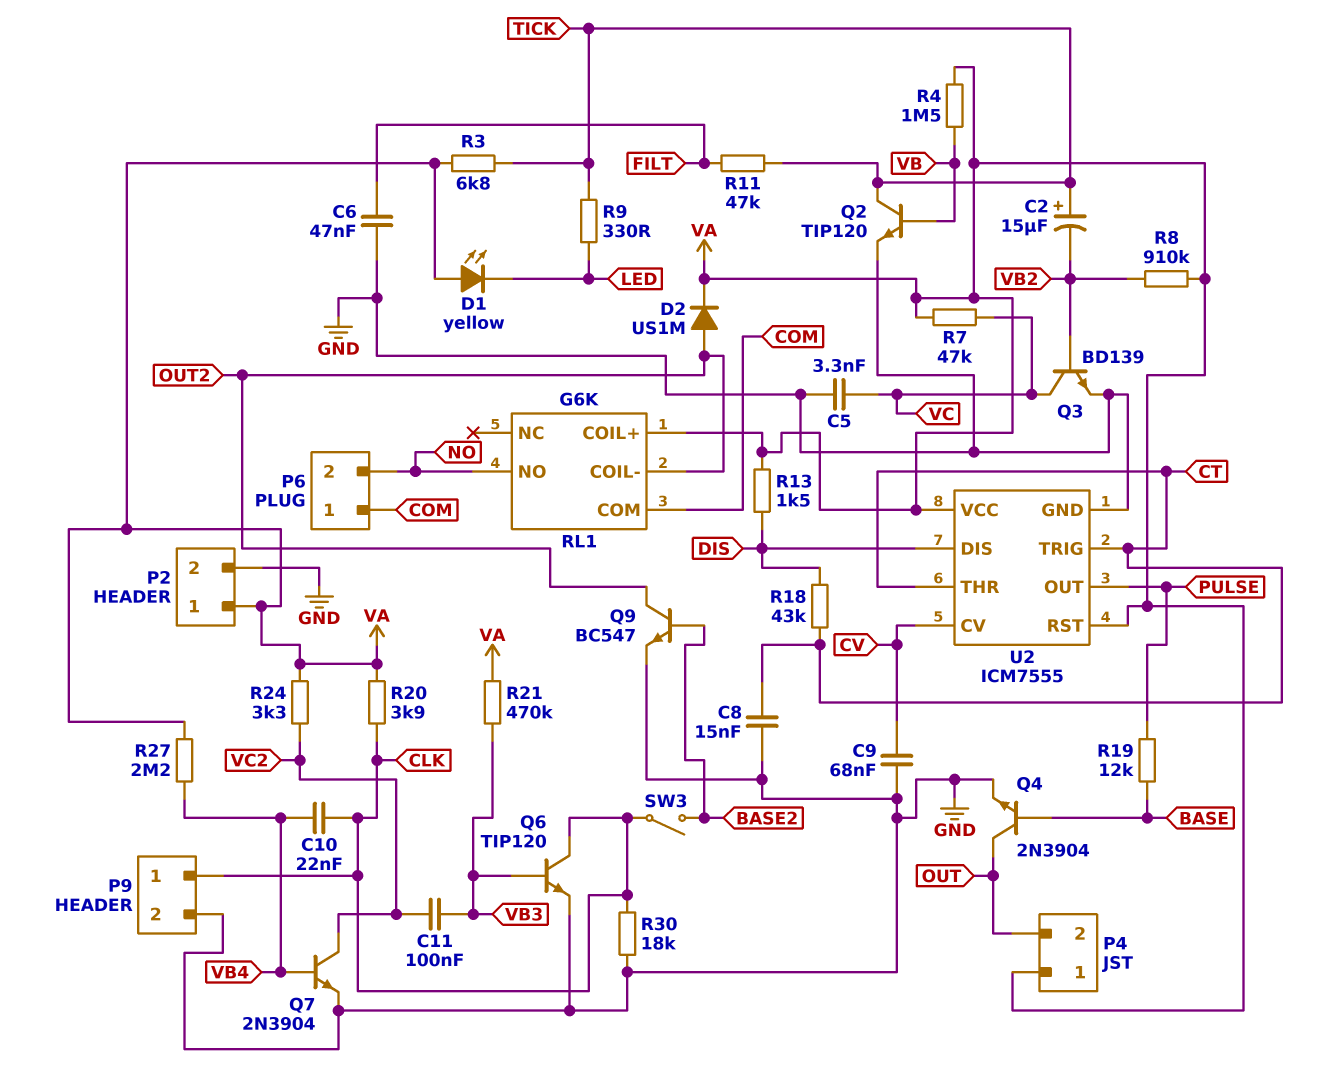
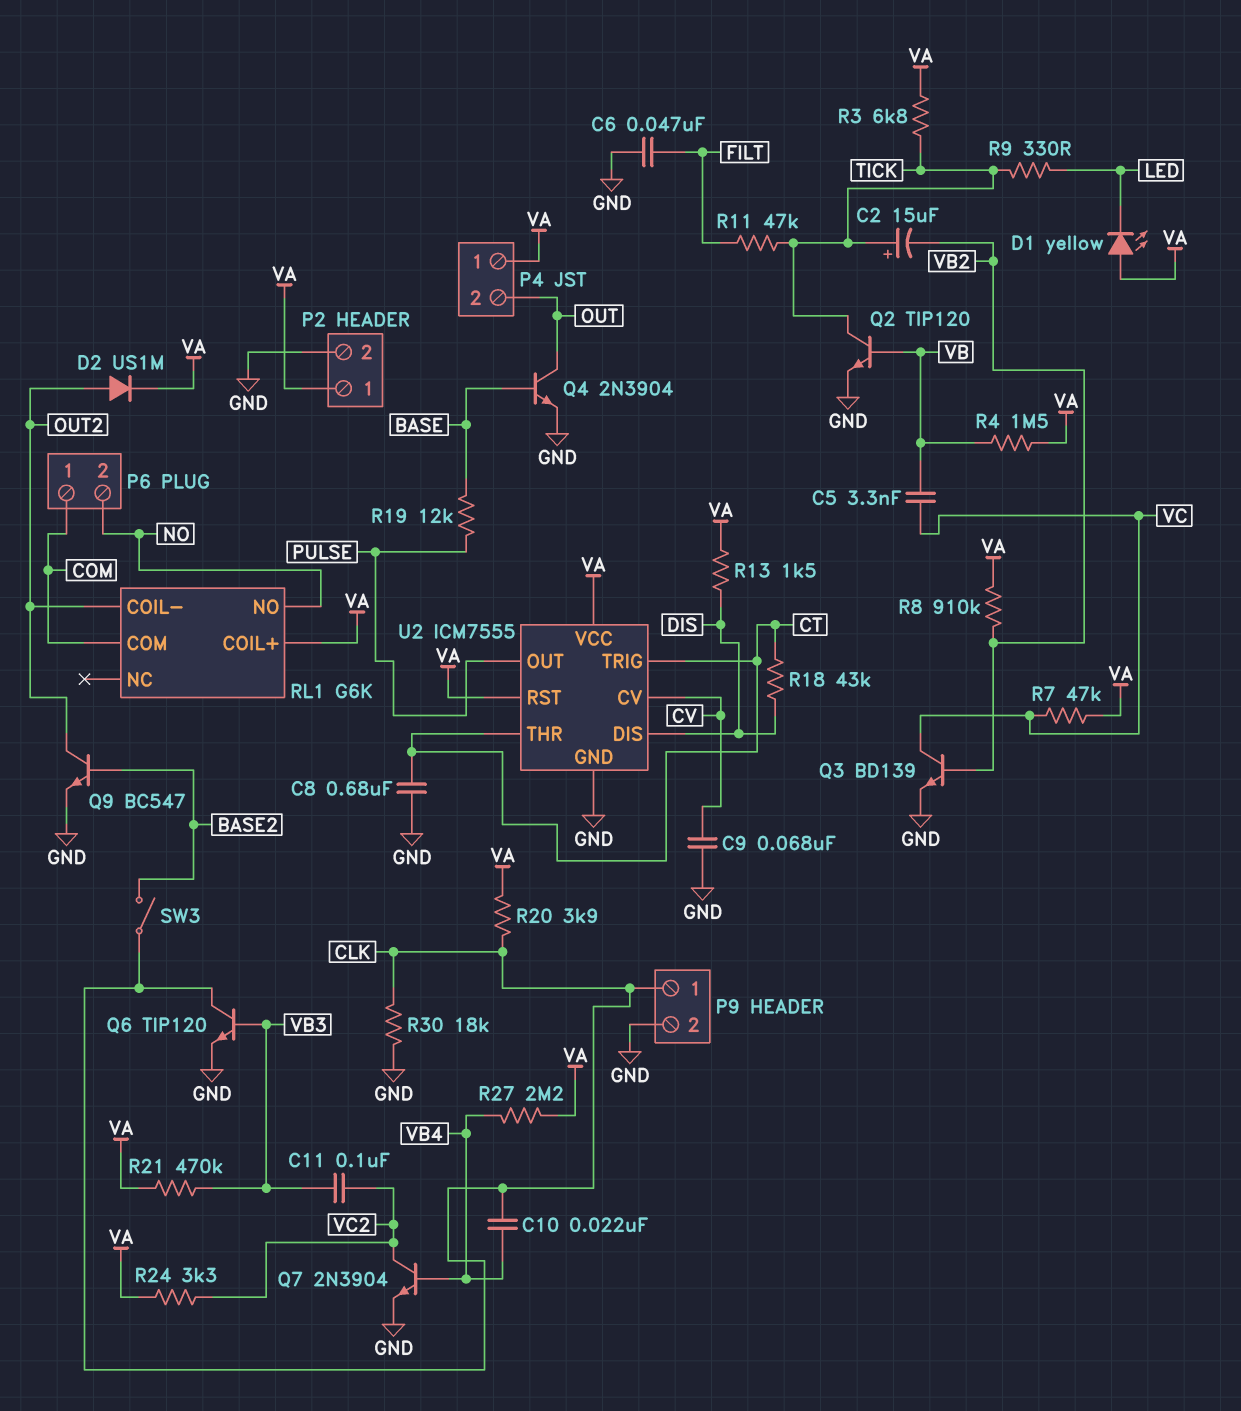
C5: 3.3nF (GND, VC) -> 3.3nF (VB, VC)
C8: 15nF (CT, GND) -> 680nF (CT, GND)

